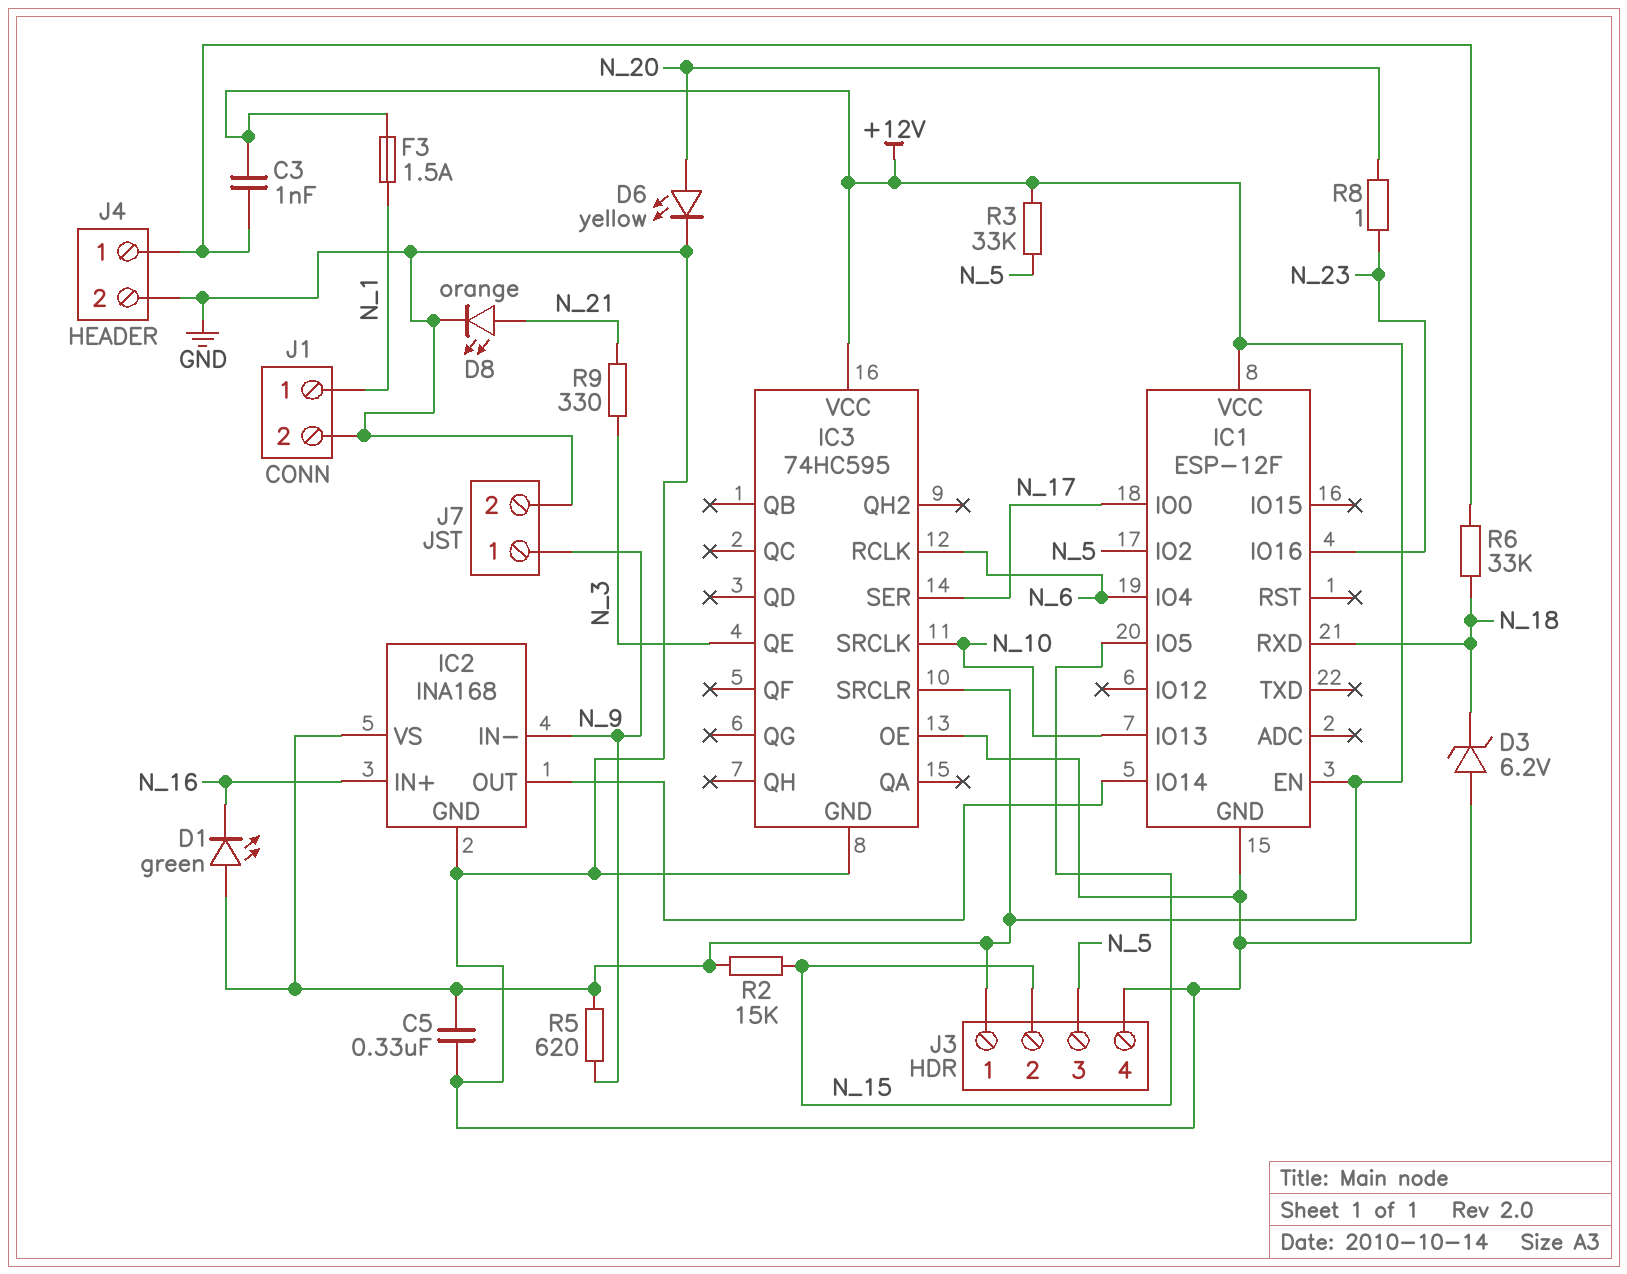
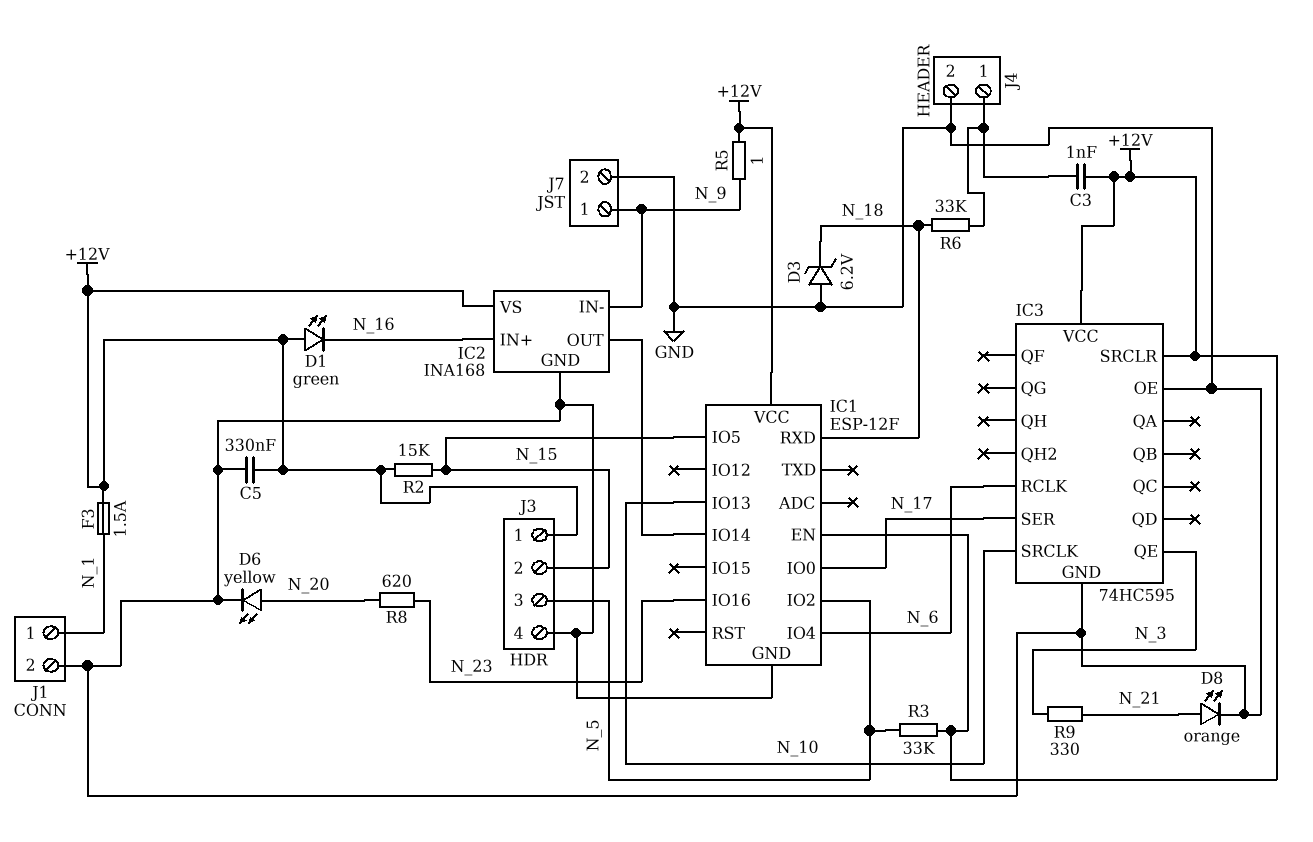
R5: 620 (+12V, N_9) -> 1 (+12V, N_9)
R8: 1 (N_20, N_23) -> 620 (N_20, N_23)

